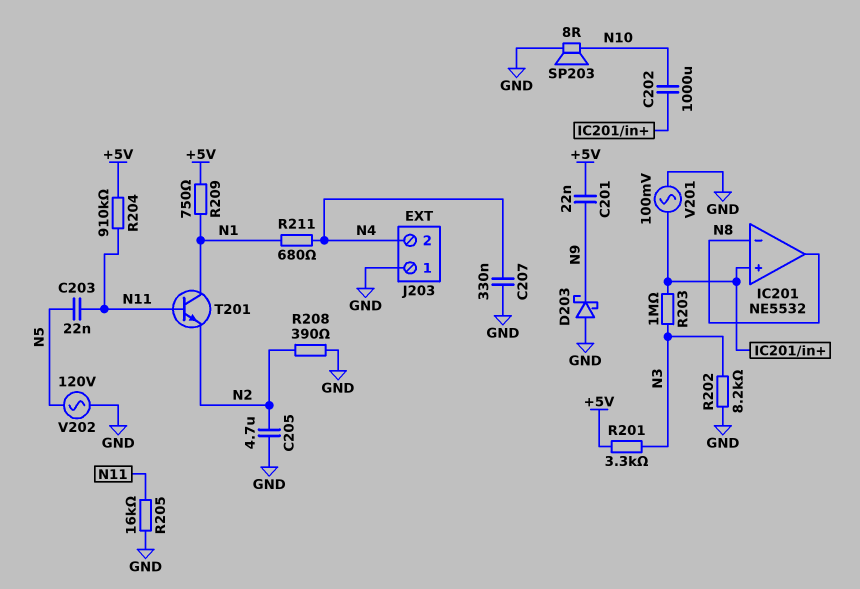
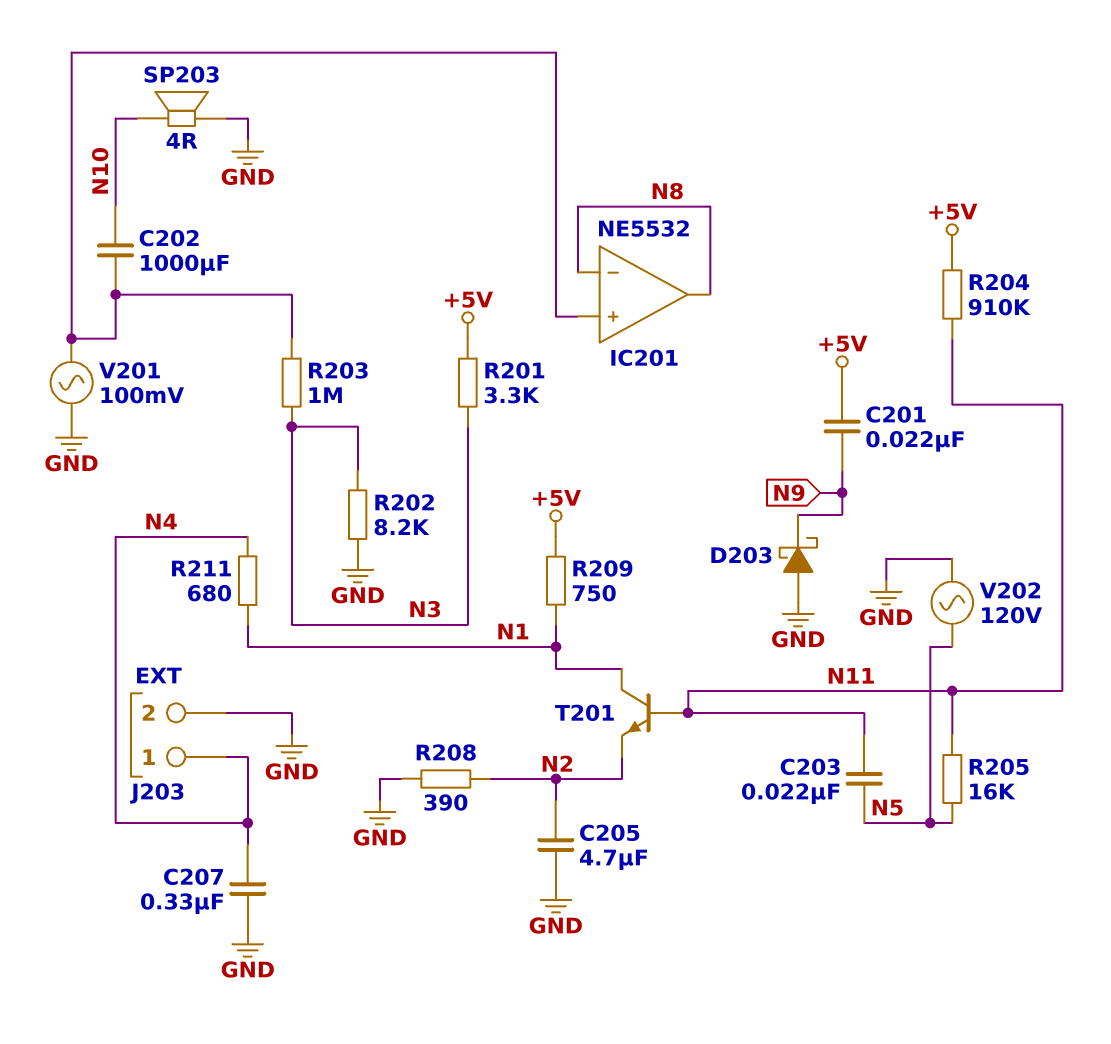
J203 pin 1: GND -> N4
J203 pin 2: N4 -> GND
R205: 16k (GND, N11) -> 16k (N5, N11)
SP203: speaker 8R (GND, N10) -> speaker 4R (GND, N10)

